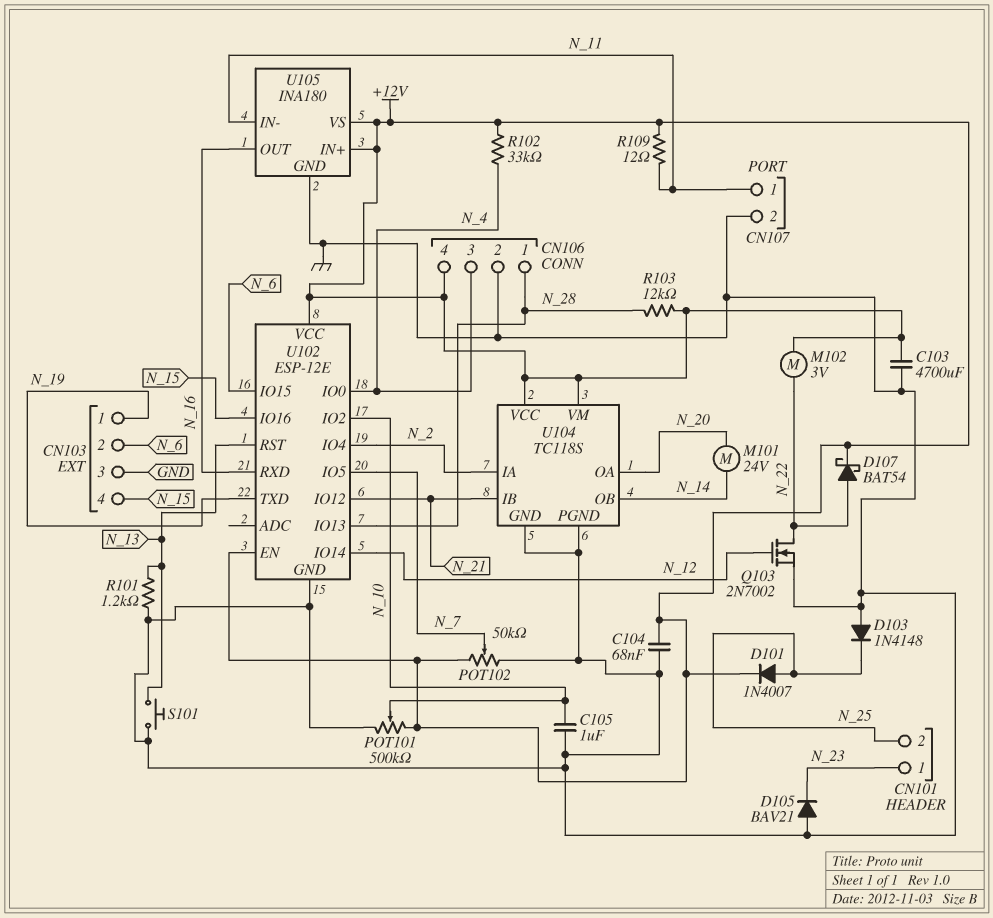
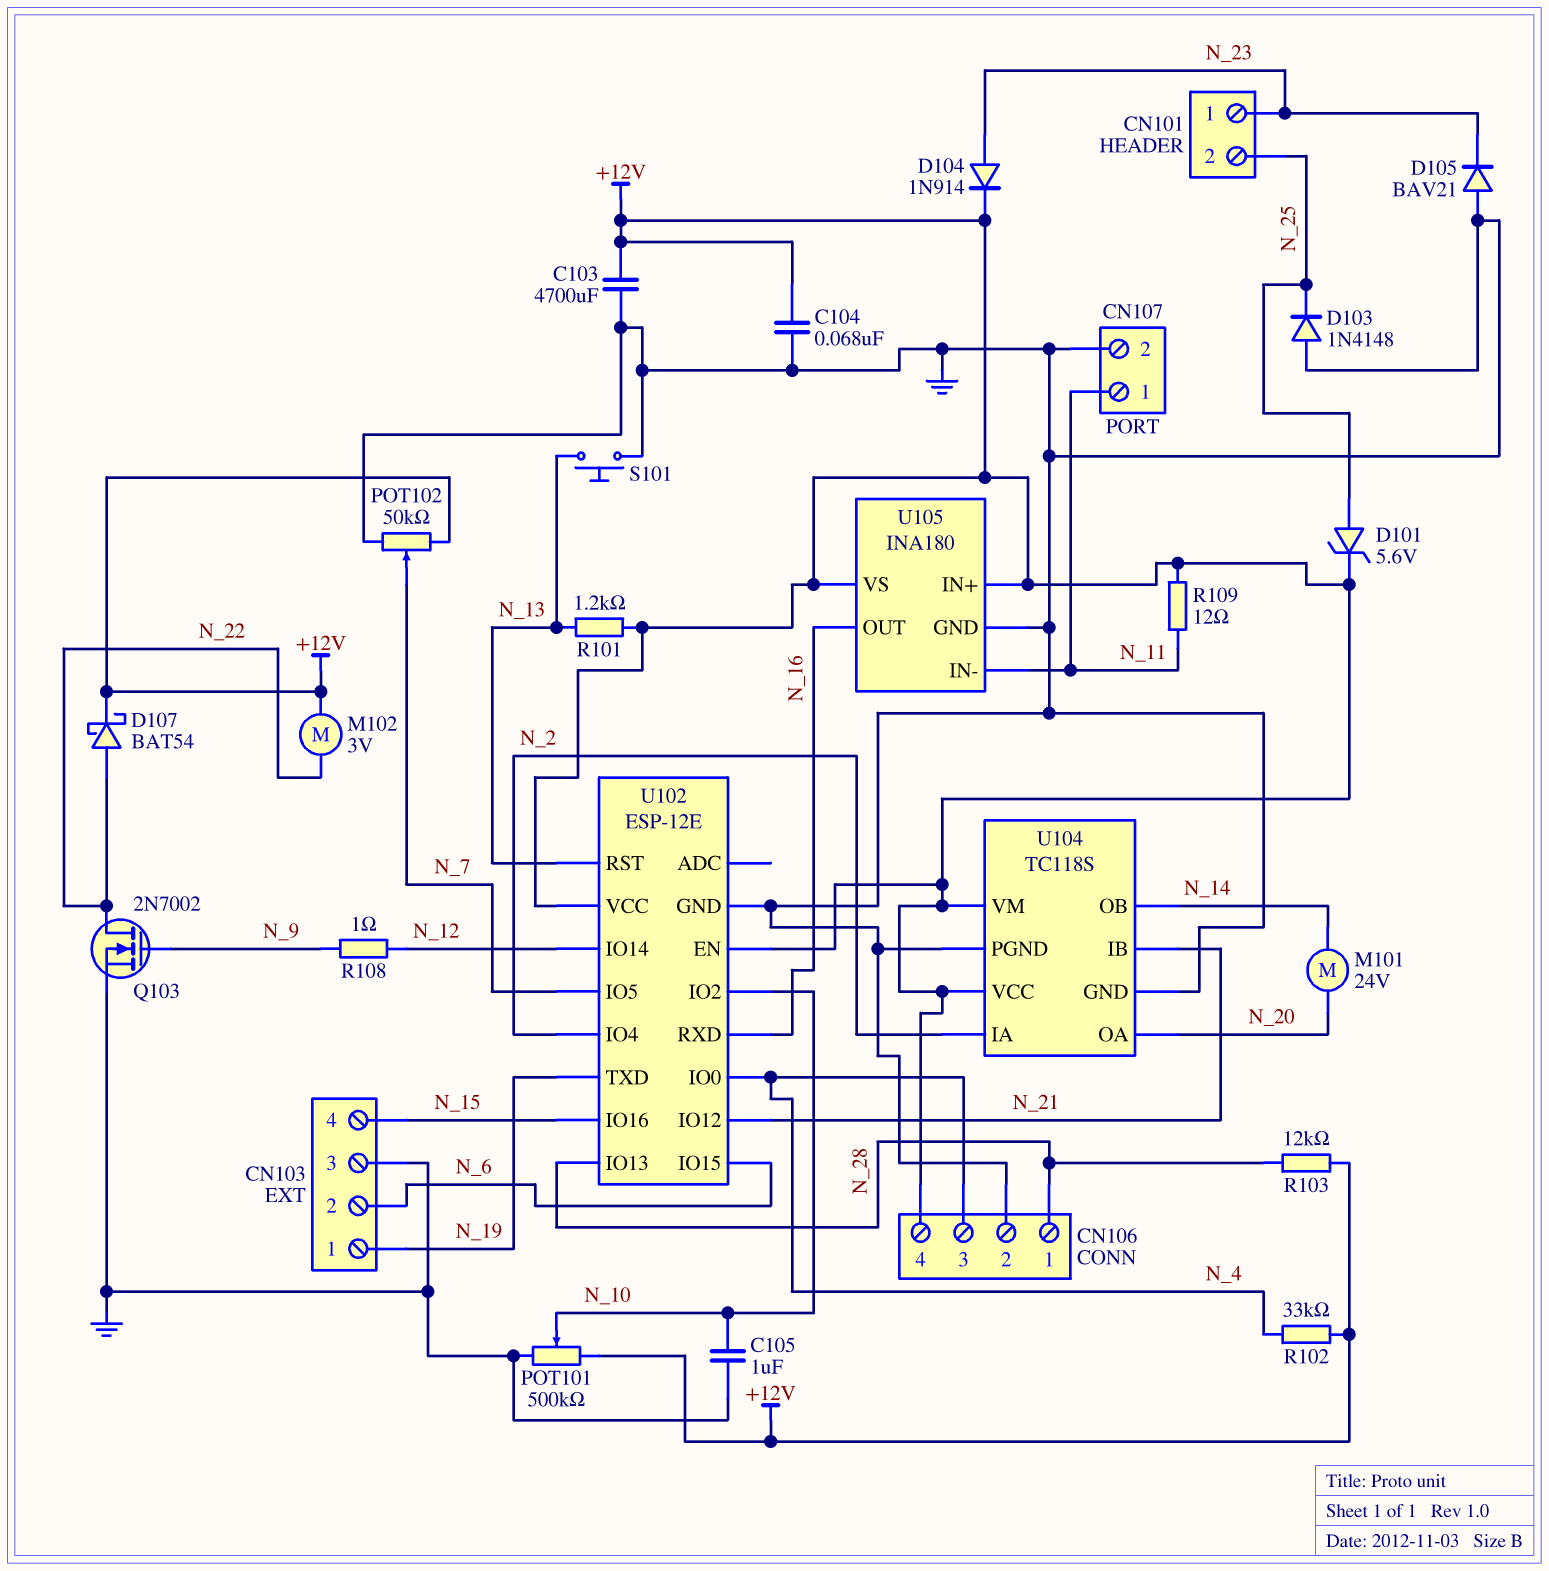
D101: diode 1N4007 (A N_25, K +12V) -> zener 5.6V (A N_25, K +12V)
D104: none -> diode 1N914 (A N_23, K +12V)
Q103: NMOS 2N7002 (G N_12, D N_22, S GND) -> NMOS 2N7002 (G N_9, D N_22, S GND)
R101: 1.2k (GND, N_13) -> 1.2k (+12V, N_13)
R108: none -> 1 (N_9, N_12)

